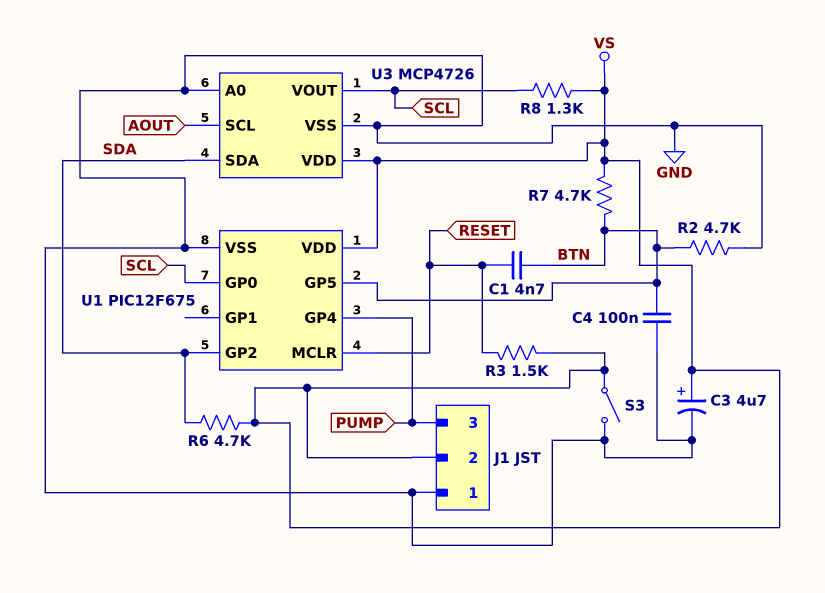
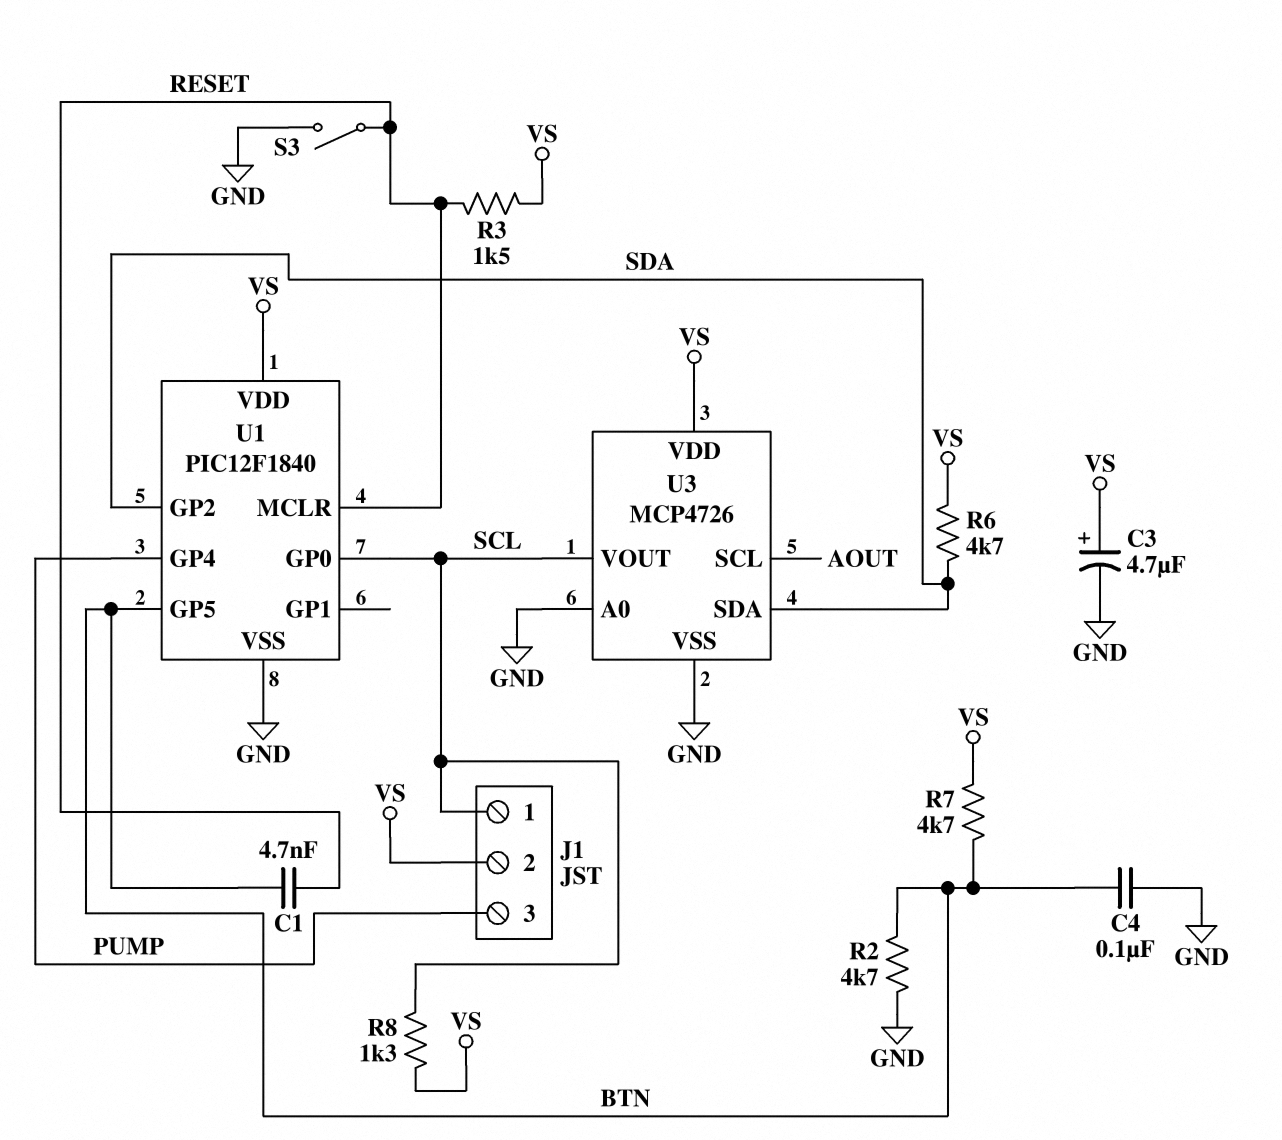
J1 pin 1: GND -> SCL
S3: switch (GND, VS) -> switch (GND, RESET)
U1: PIC12F675 -> PIC12F1840

